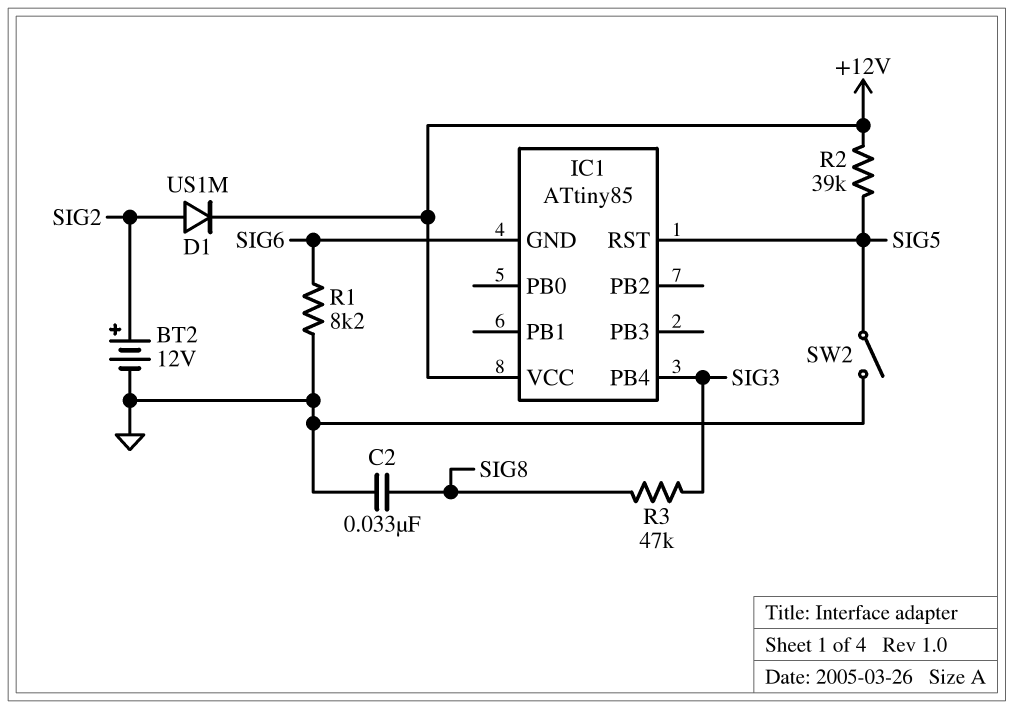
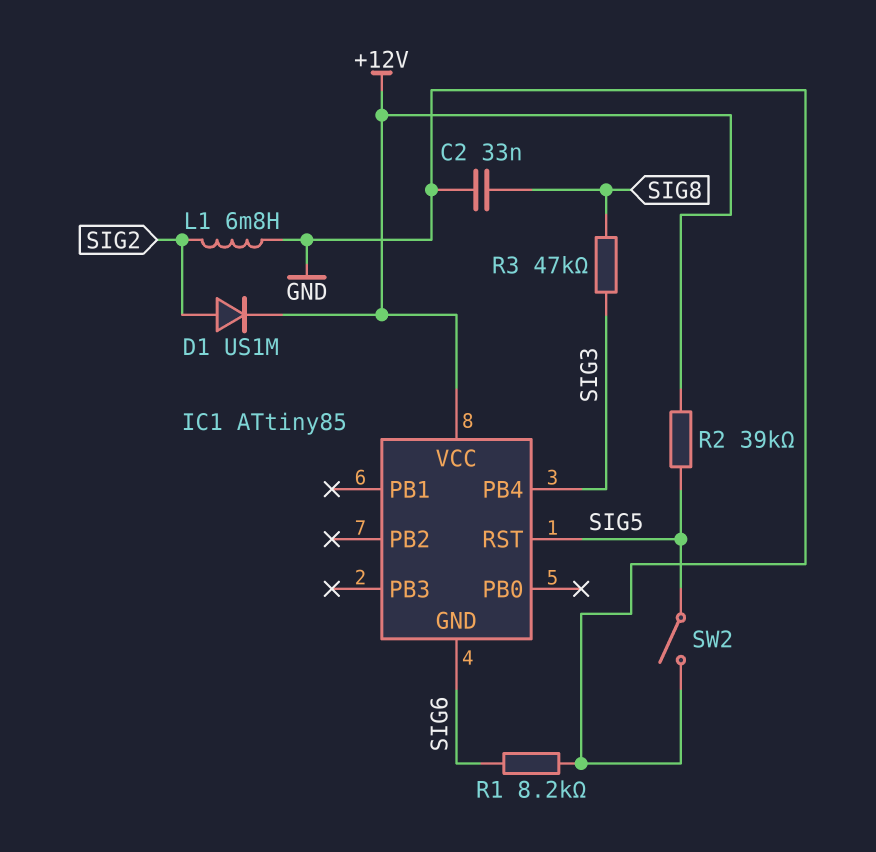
BT2: 12V (plus SIG2, minus GND) -> none
L1: none -> 6.8mH (GND, SIG2)

